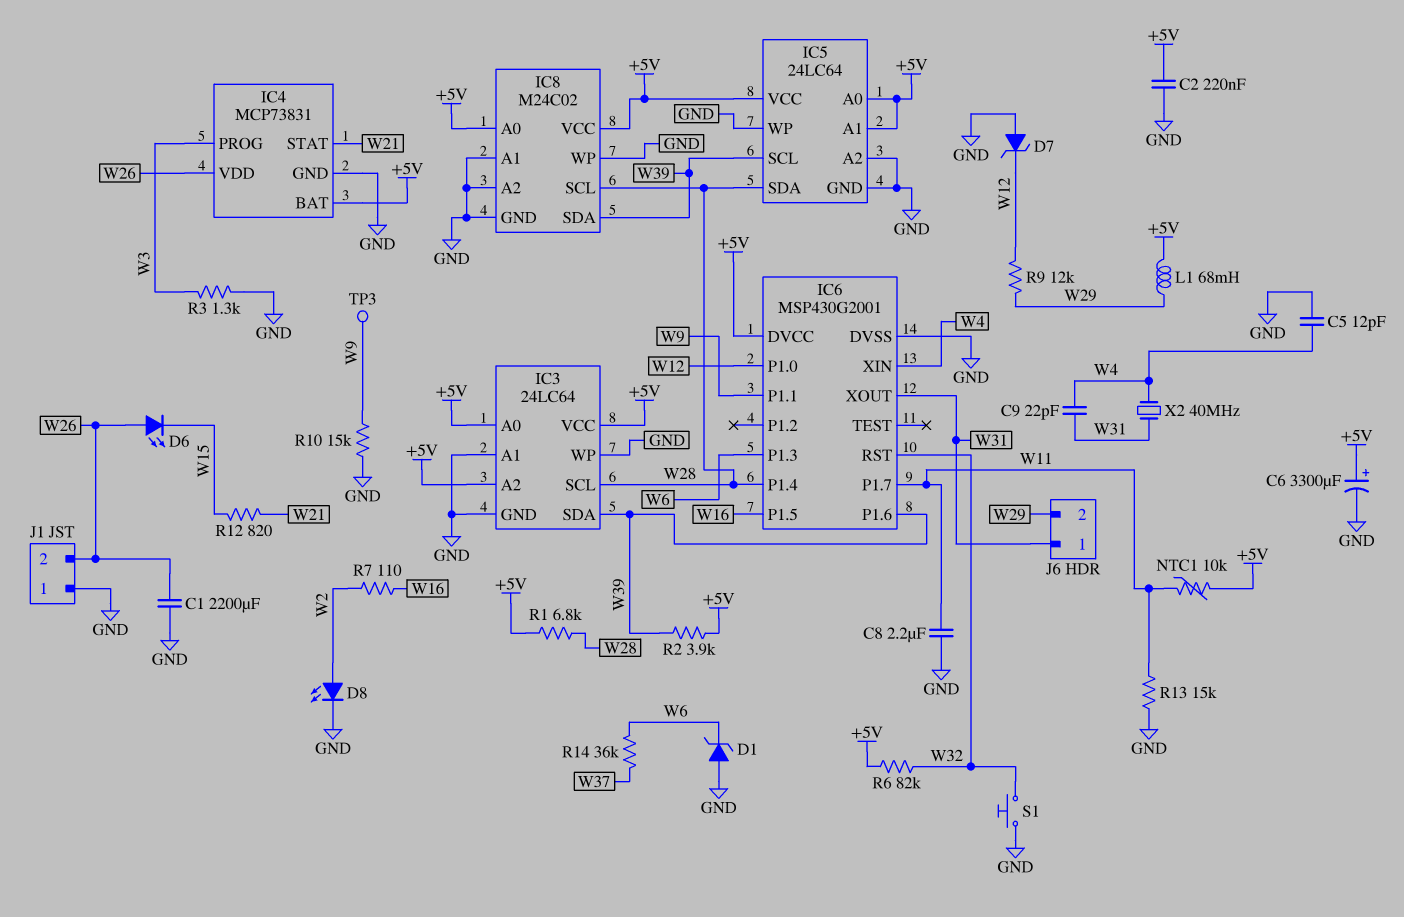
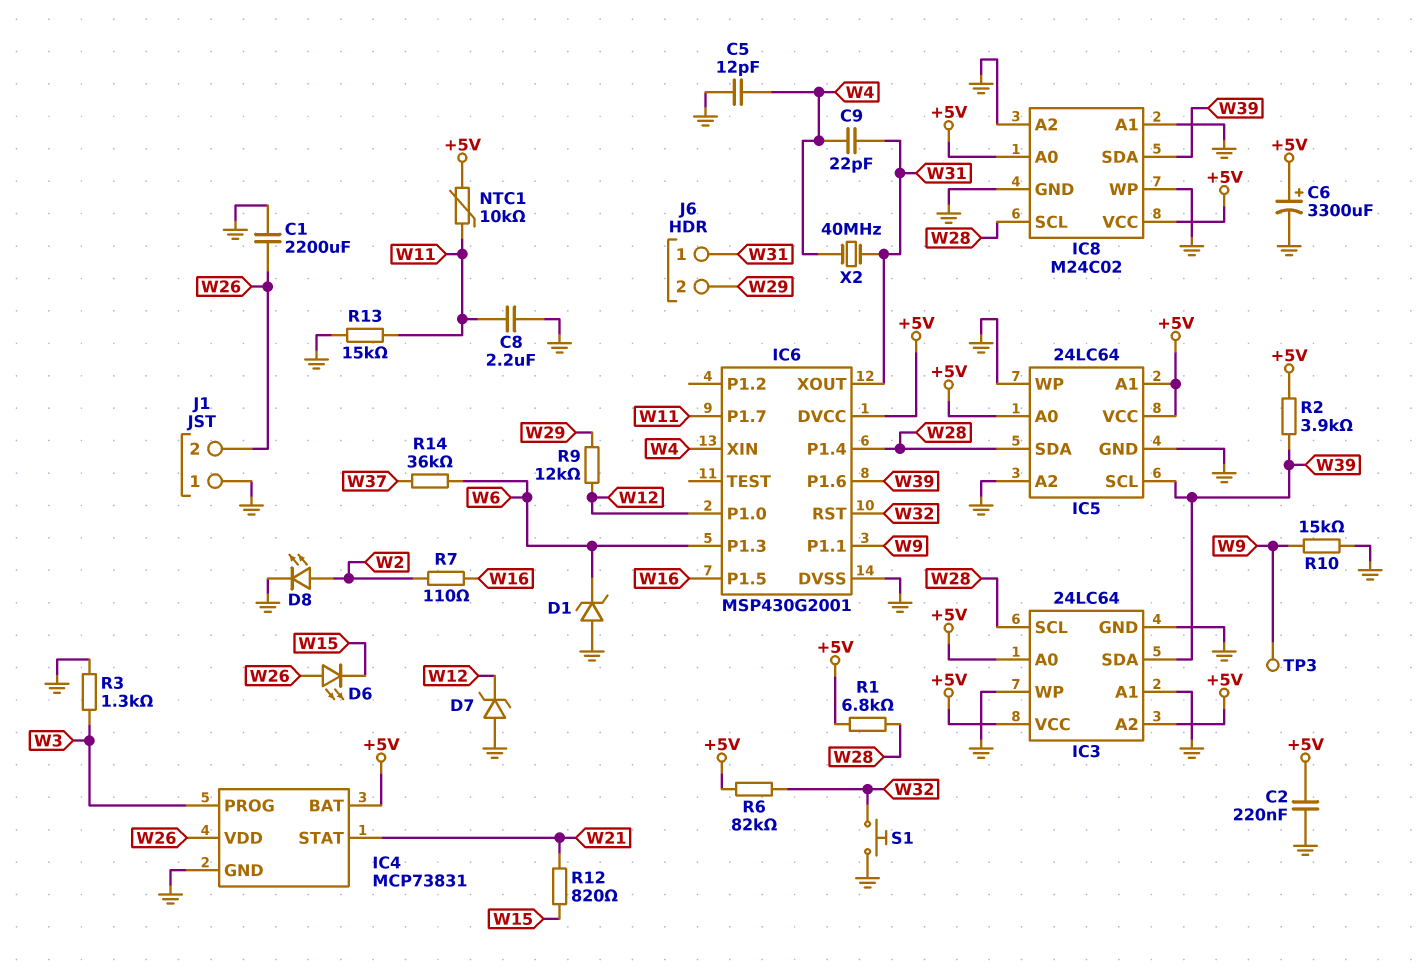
L1: 68mH (+5V, W29) -> none

